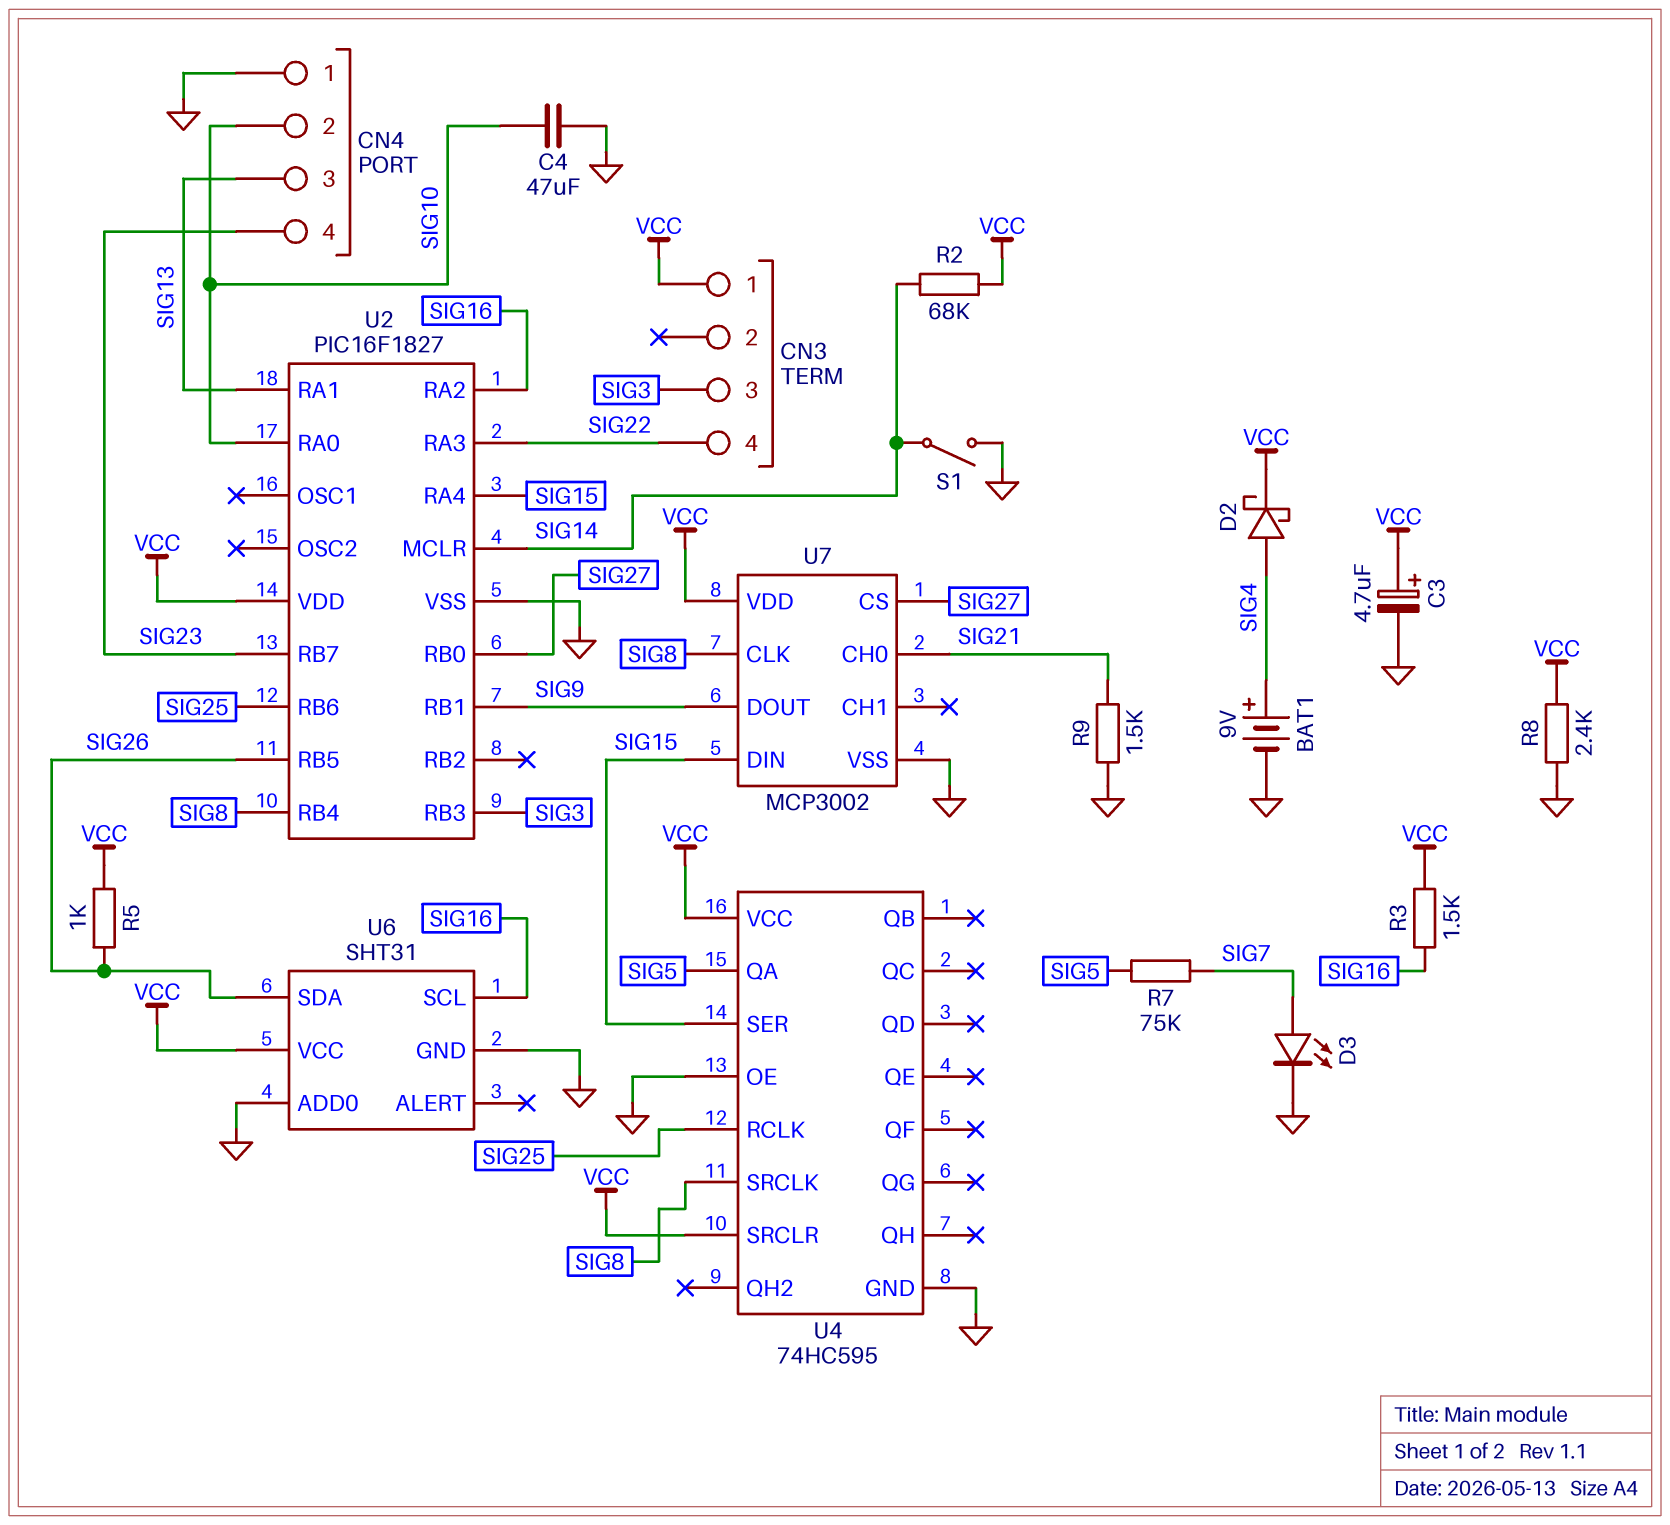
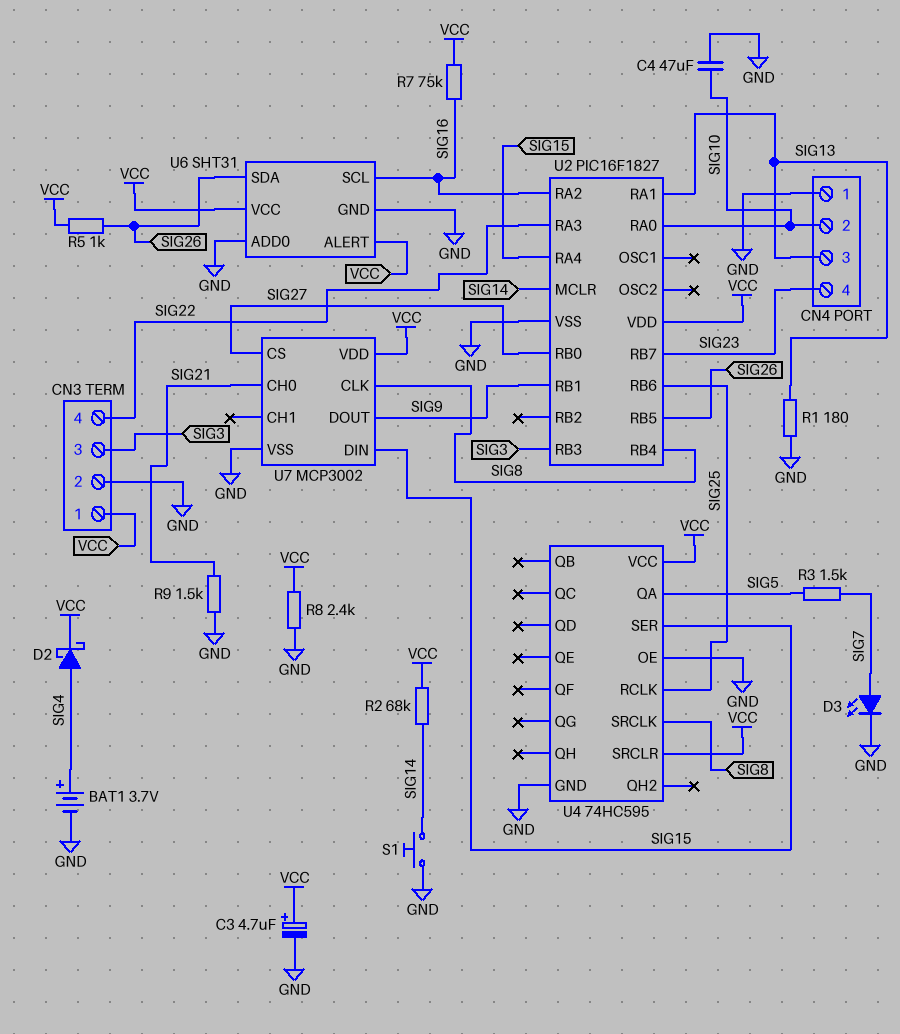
BAT1: 9V (plus SIG4, minus GND) -> 3.7V (plus SIG4, minus GND)
CN3 pin 2: none -> GND
R1: none -> 180 (GND, SIG13)
R3: 1.5k (SIG16, VCC) -> 1.5k (SIG5, SIG7)
R7: 75k (SIG5, SIG7) -> 75k (SIG16, VCC)
S1: switch (GND, SIG14) -> button (GND, SIG14)
U6 pin ALERT: none -> VCC

